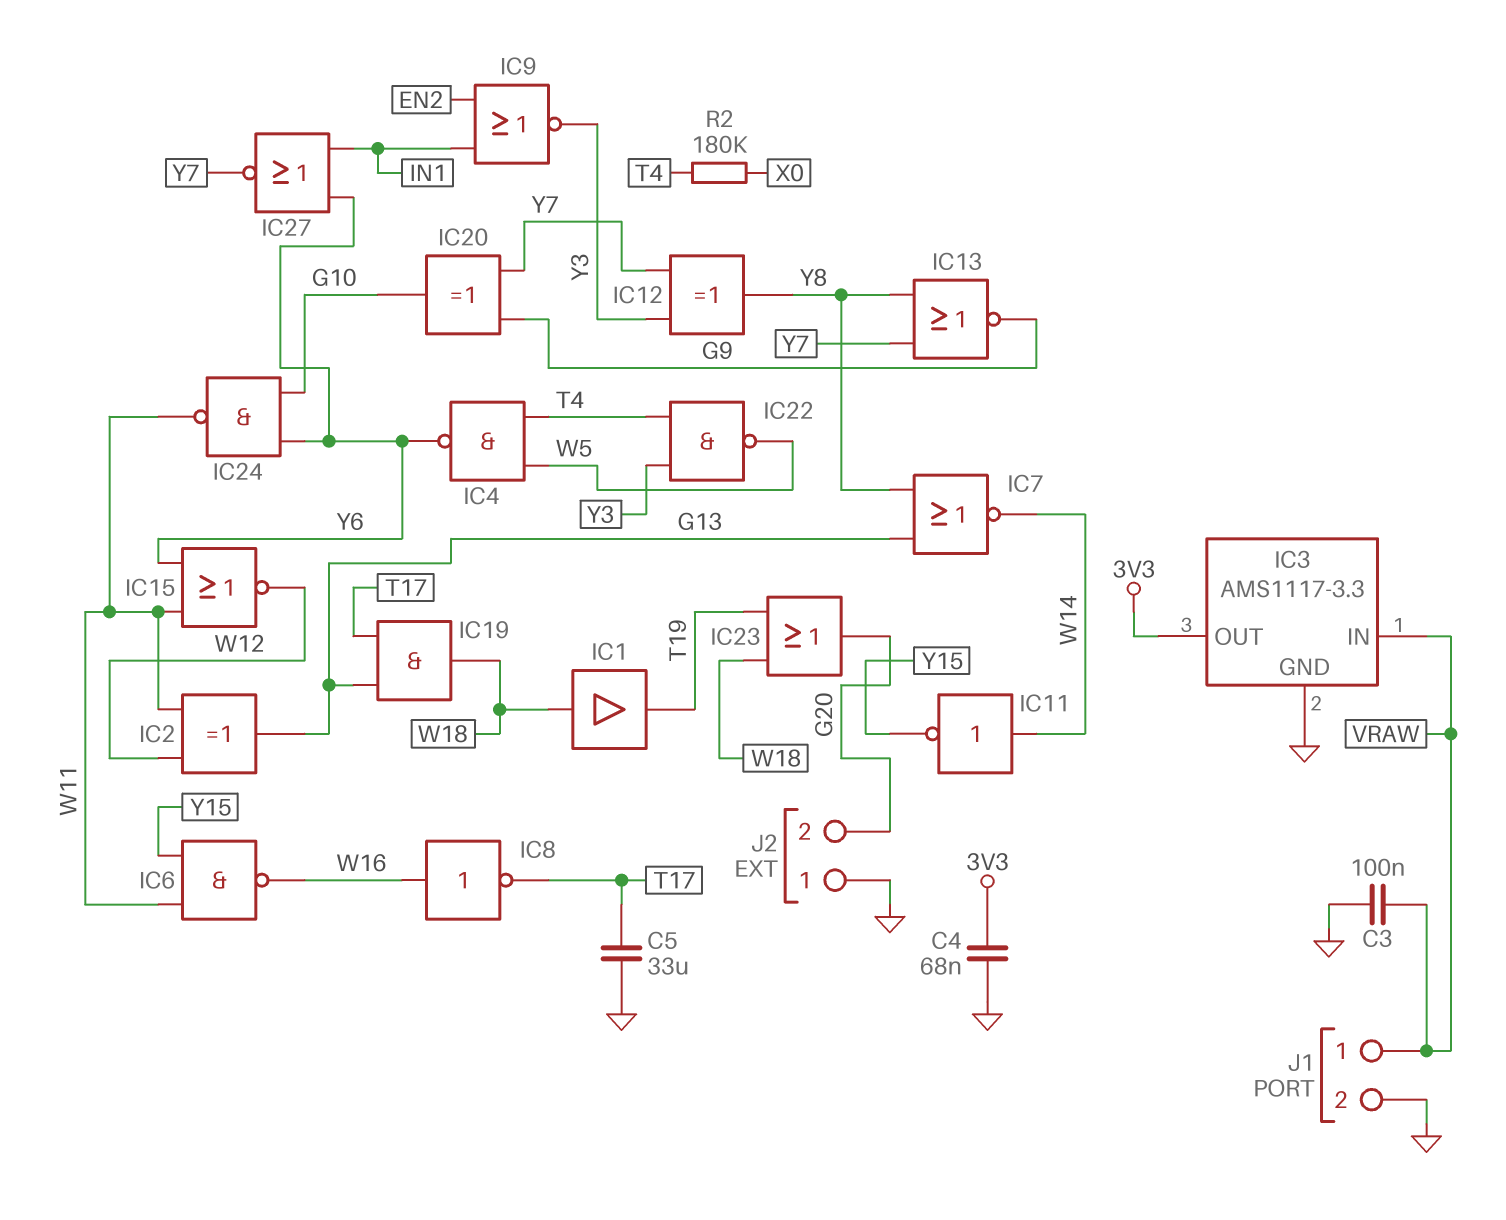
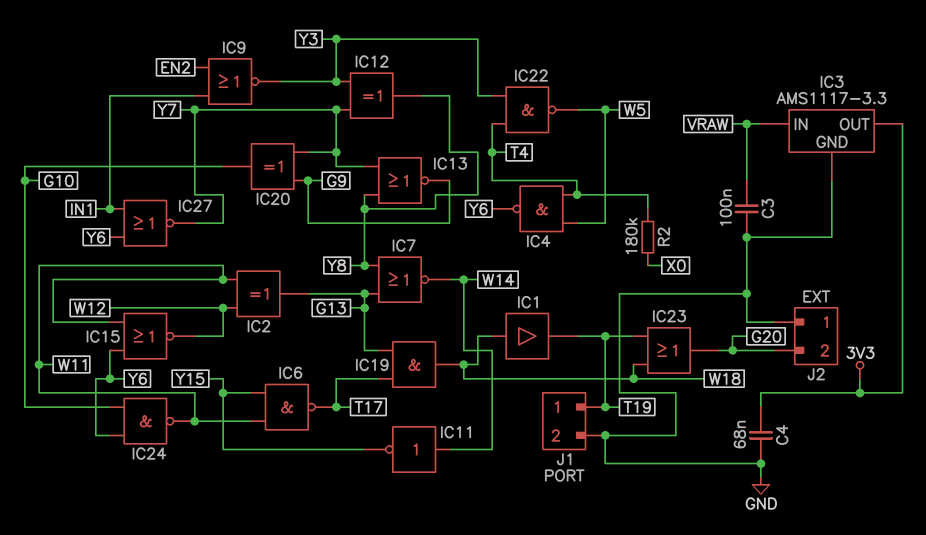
C5: 33uF (GND, T17) -> none
IC6: NAND (in W11, in Y15, out W16) -> NAND (in W11, in Y15, out T17)
IC8: NOT (in W16, out T17) -> none
J1 pin 1: VRAW -> T19

